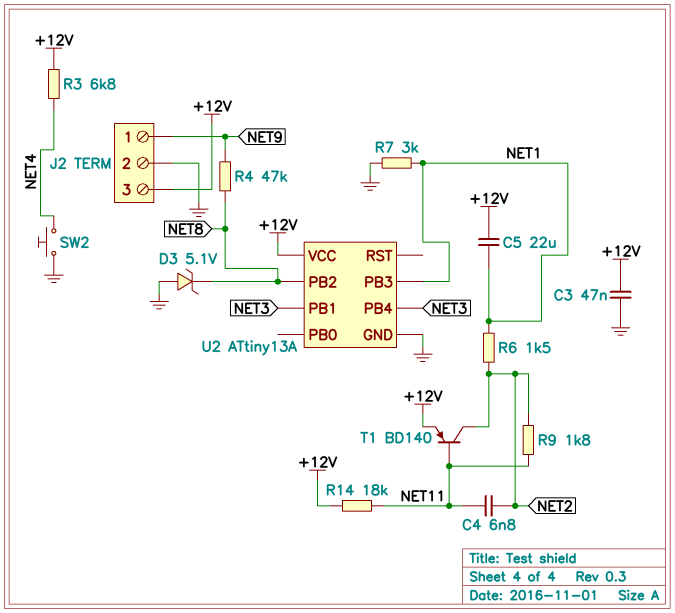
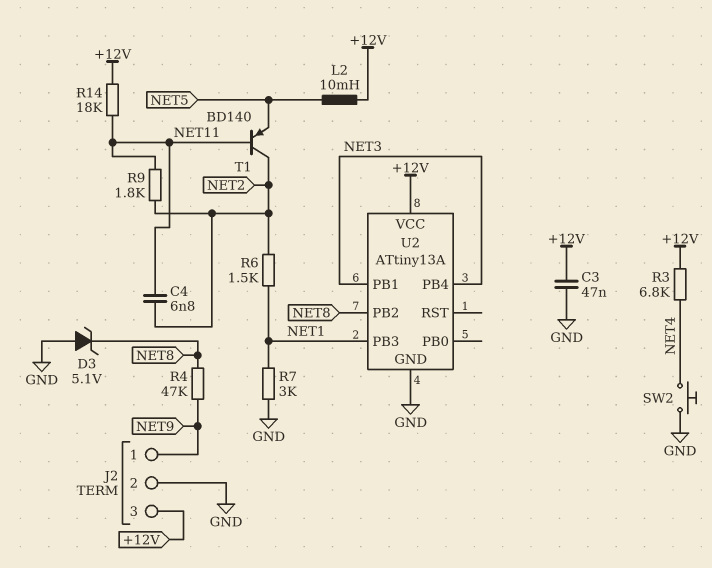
C5: 22uF (+12V, NET1) -> none
L2: none -> 10mH (+12V, NET5)
T1: PNP BD140 (B NET11, C NET2, E +12V) -> PNP BD140 (B NET11, C NET2, E NET5)

